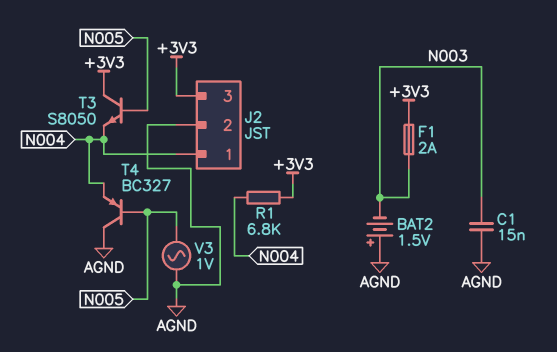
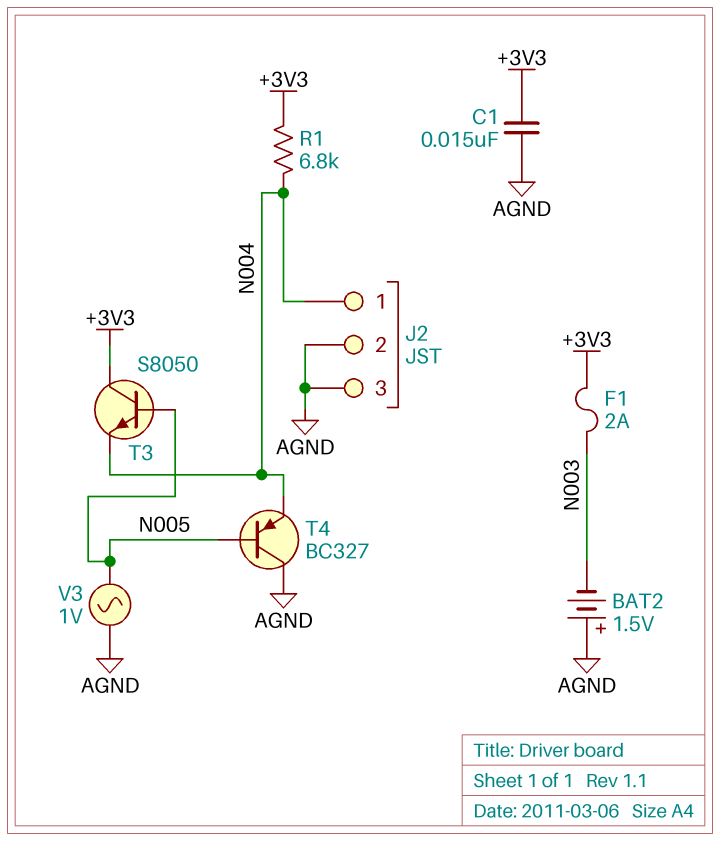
C1: 15nF (AGND, N003) -> 15nF (+3V3, AGND)
J2 pin 3: +3V3 -> AGND

